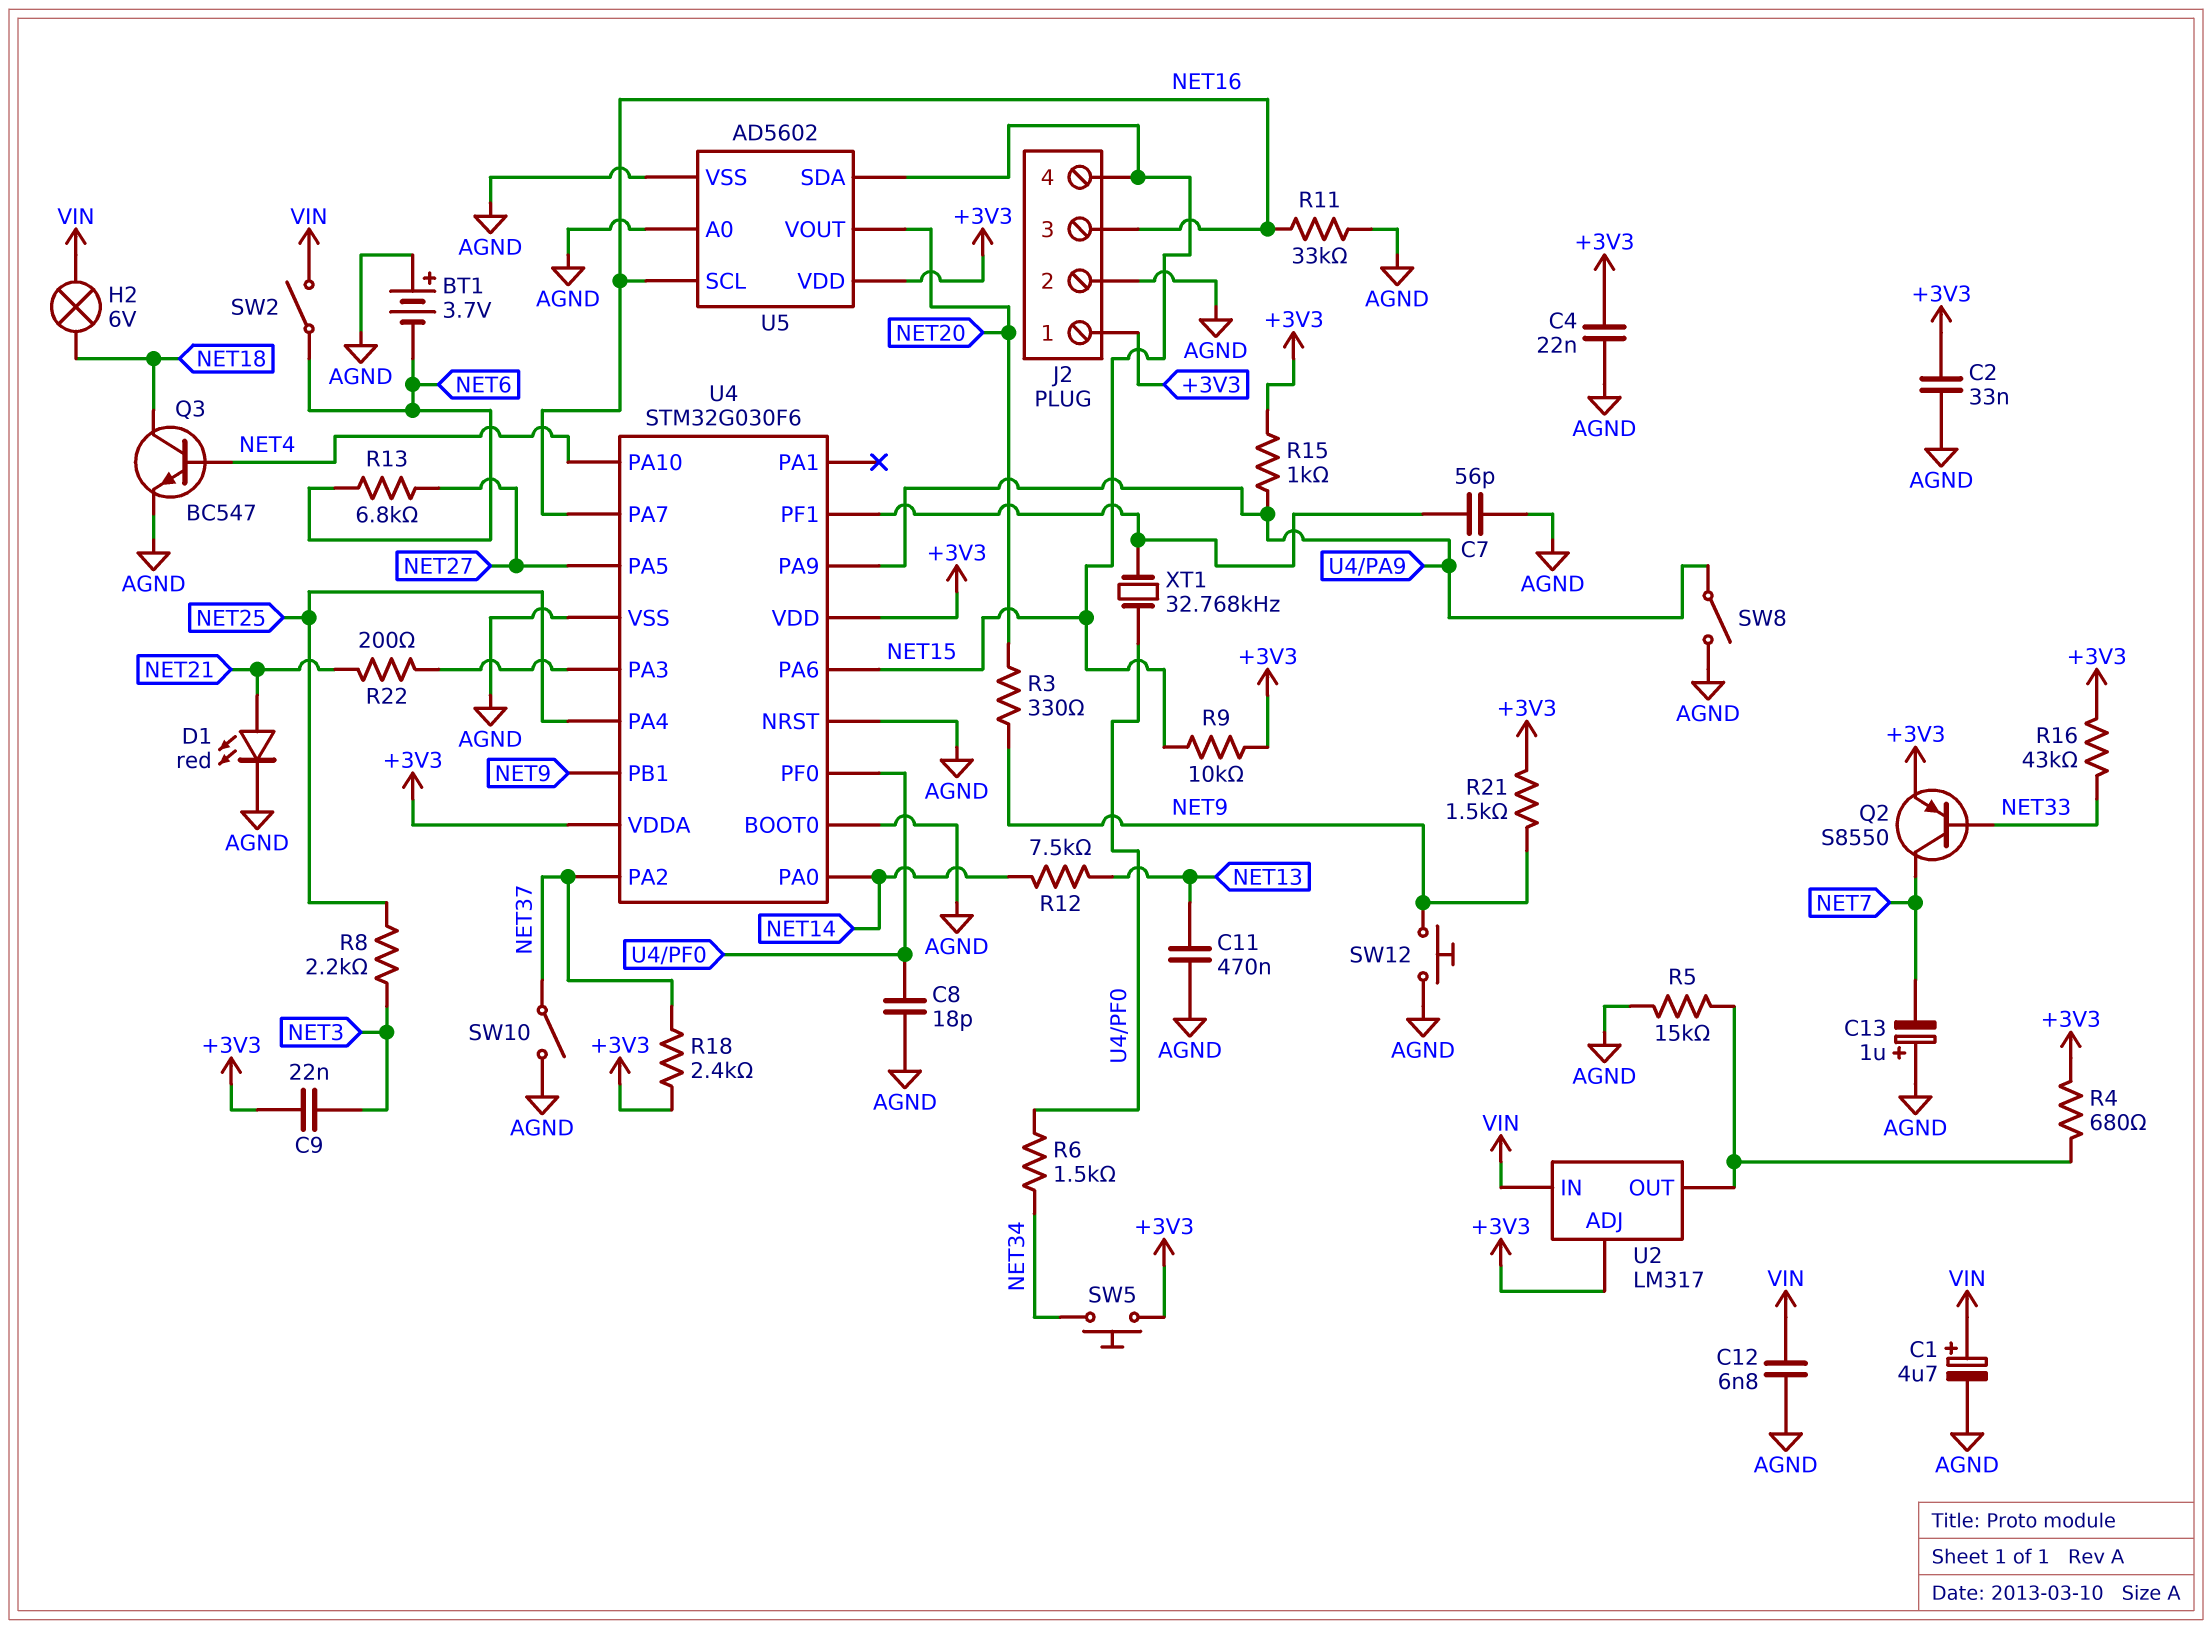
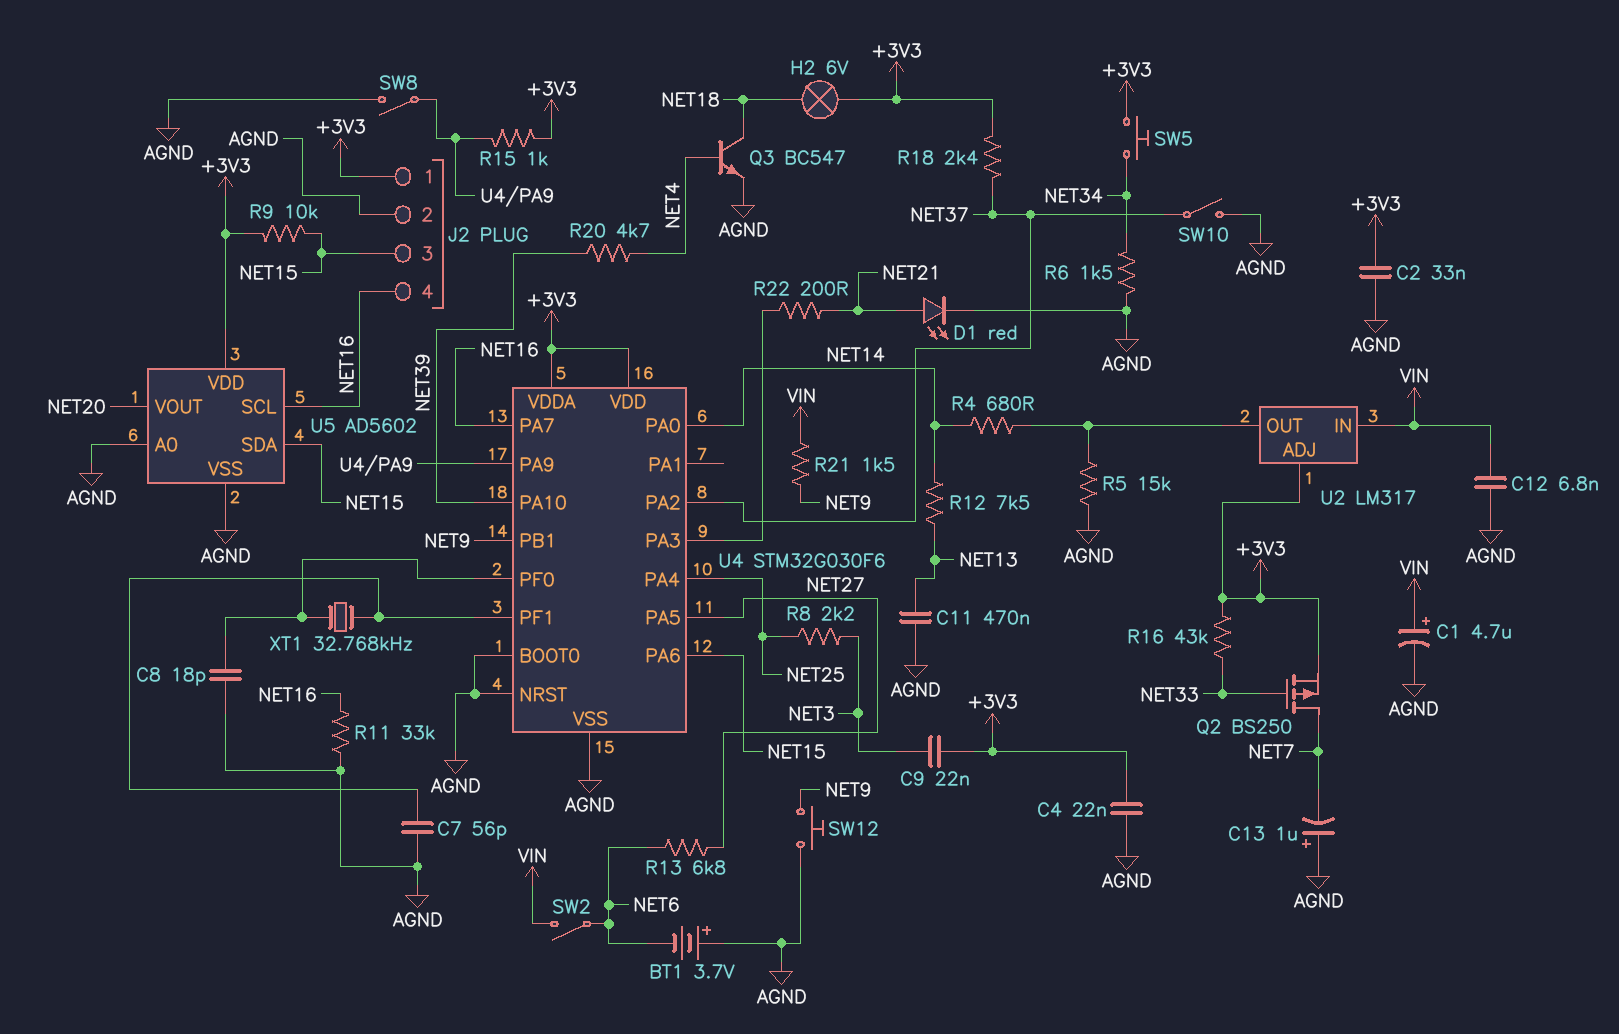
H2: lamp 6V (NET18, VIN) -> lamp 6V (+3V3, NET18)
J2 pin 3: NET16 -> NET15
J2 pin 4: NET15 -> NET16
Q2: PNP S8550 (B NET33, C NET7, E +3V3) -> PMOS BS250 (G NET33, D NET7, S +3V3)
R3: 330 (NET9, NET20) -> none
R4: 680 (+3V3, U2/OUT) -> 680 (NET14, U2/OUT)
R6: 1.5k (NET34, U4/PF0) -> 1.5k (AGND, NET34)
R20: none -> 4.7k (NET4, NET39)
R21: 1.5k (+3V3, NET9) -> 1.5k (NET9, VIN)
U4 pin PA10: NET4 -> NET39

